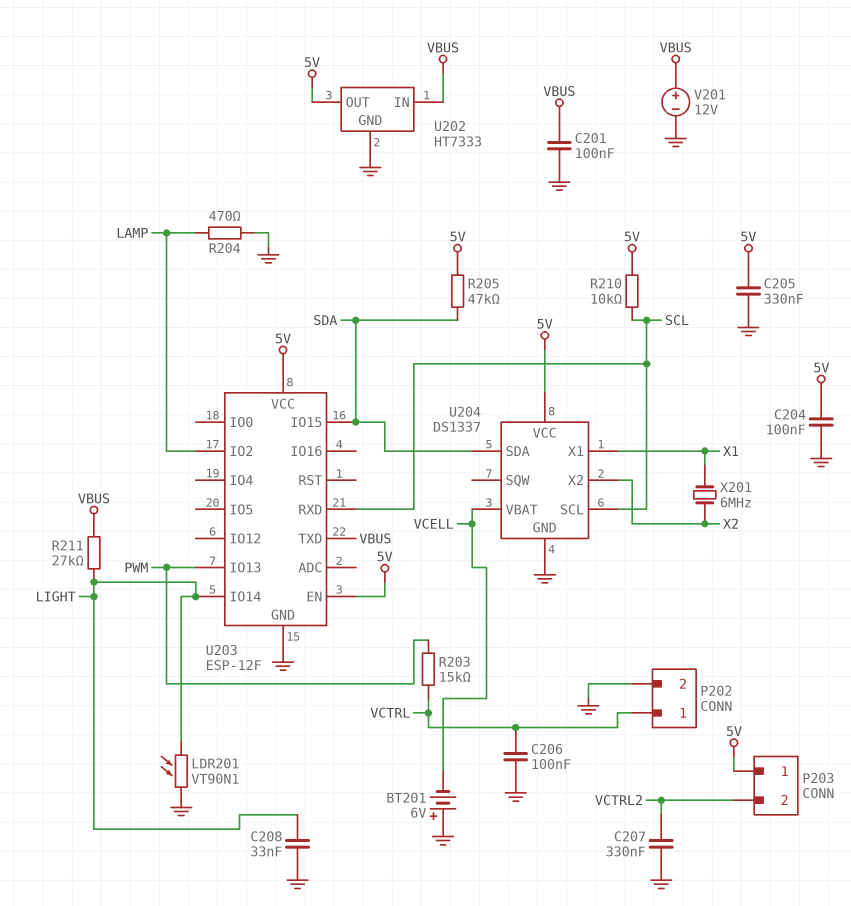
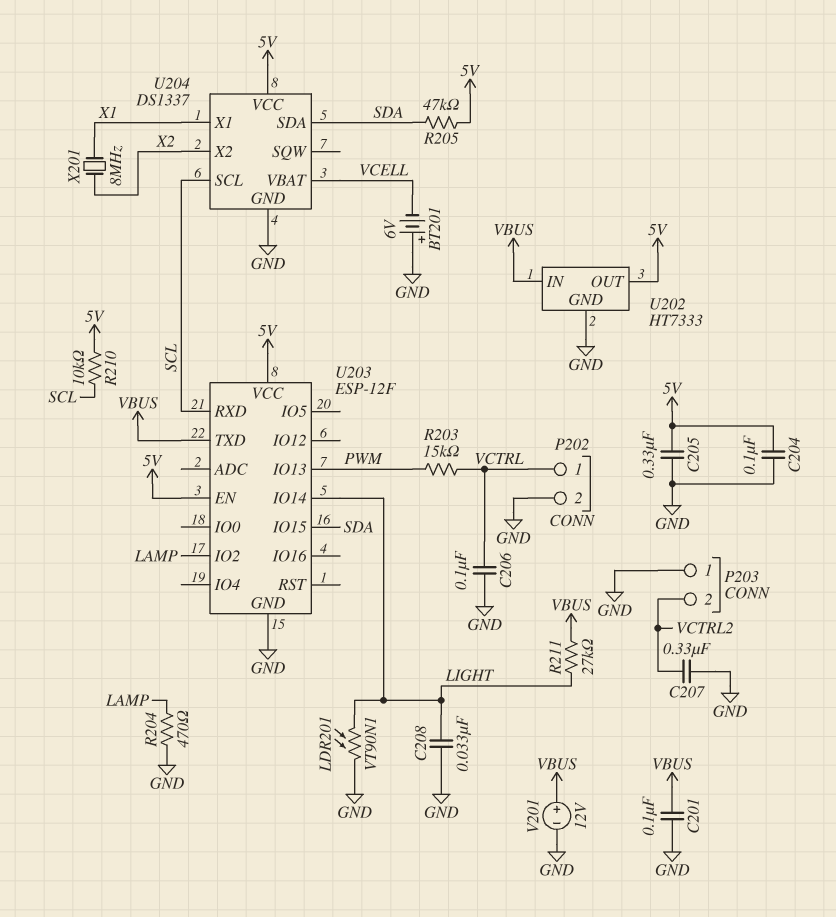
P203 pin 1: 5V -> GND
X201: 6MHz (X1, X2) -> 8MHz (X1, X2)

